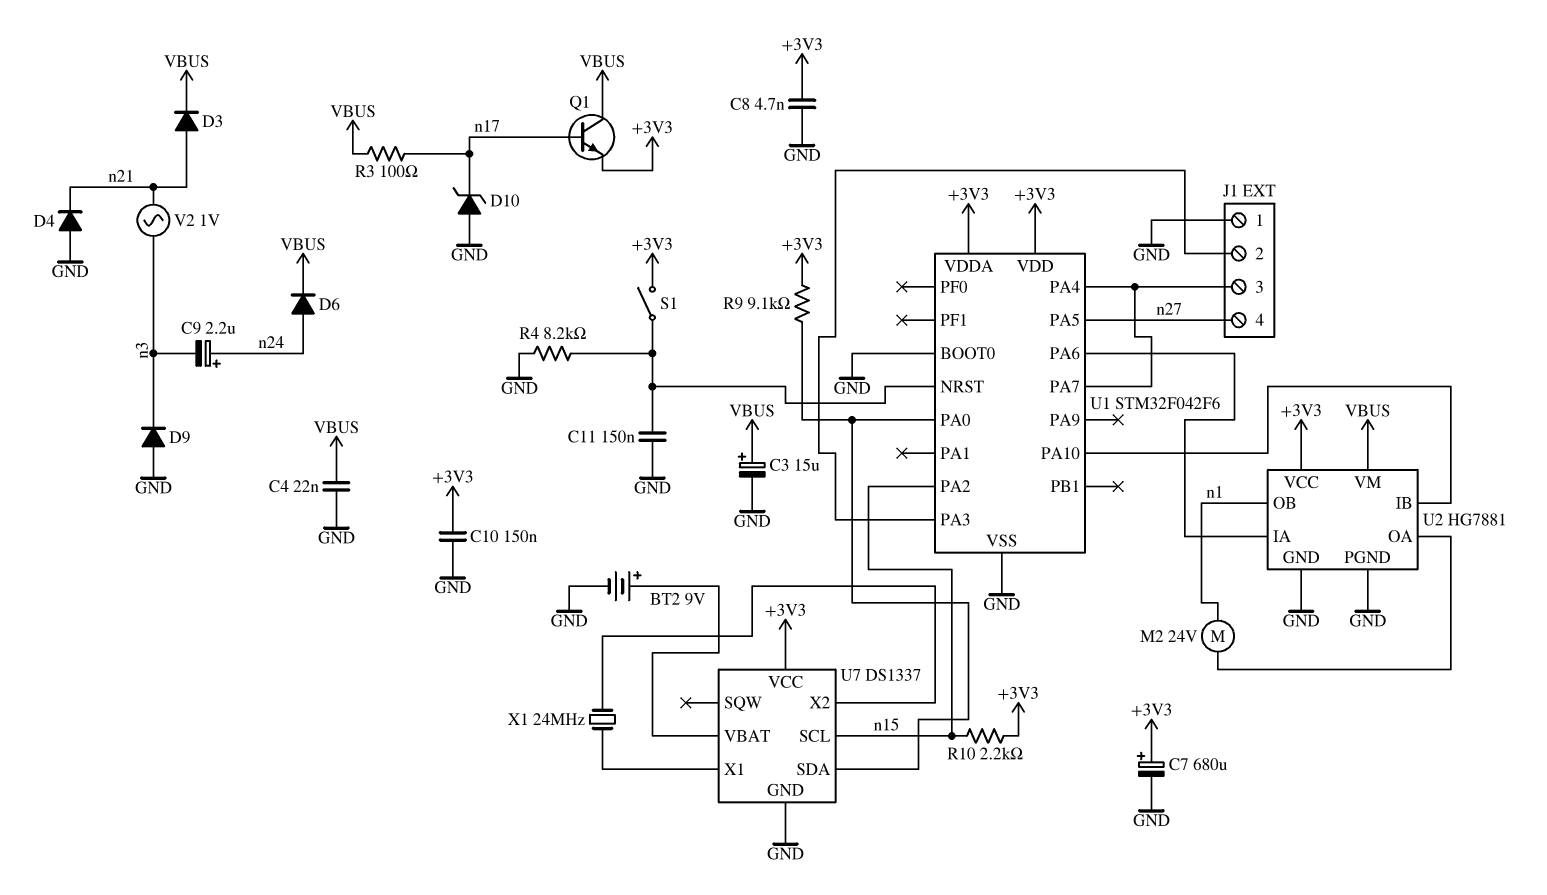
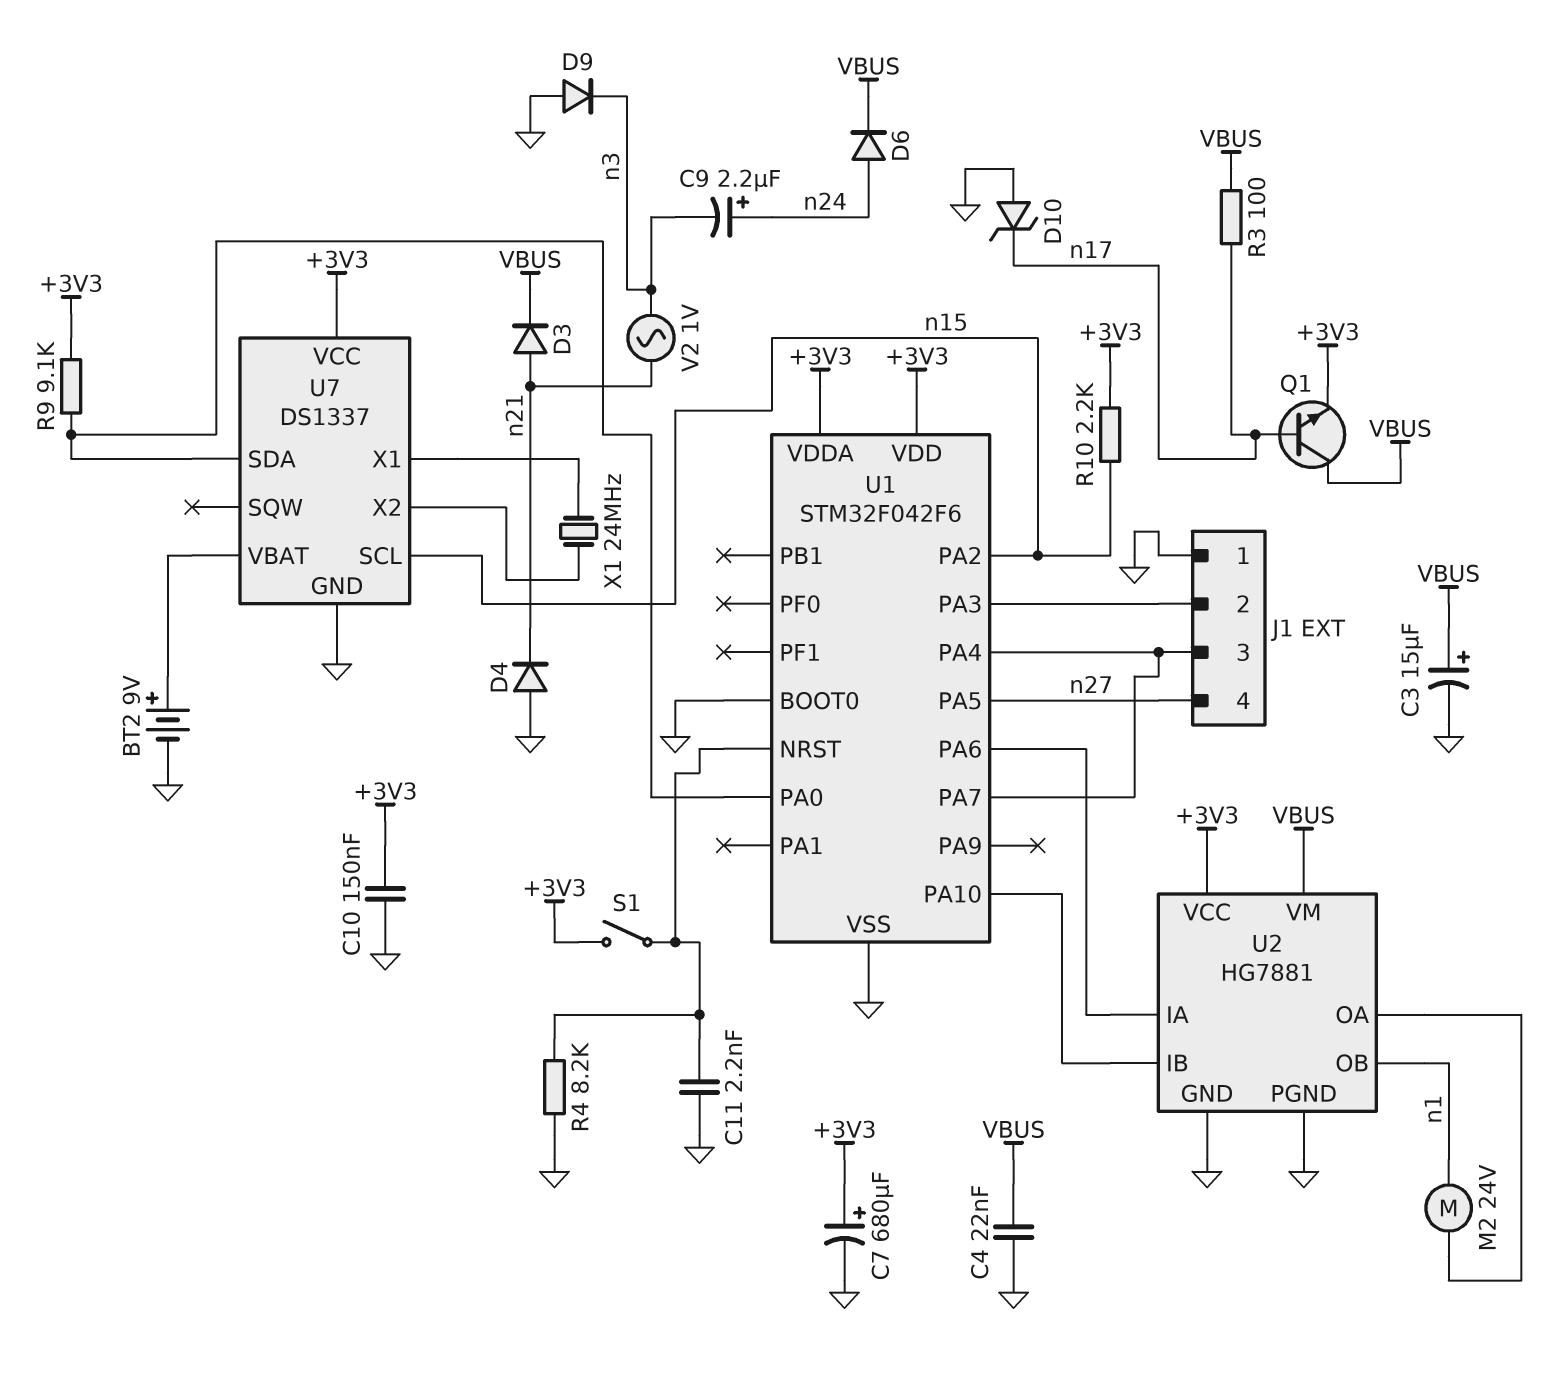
C8: 4.7nF (+3V3, GND) -> none
C11: 150nF (GND, U1/NRST) -> 2.2nF (GND, U1/NRST)

